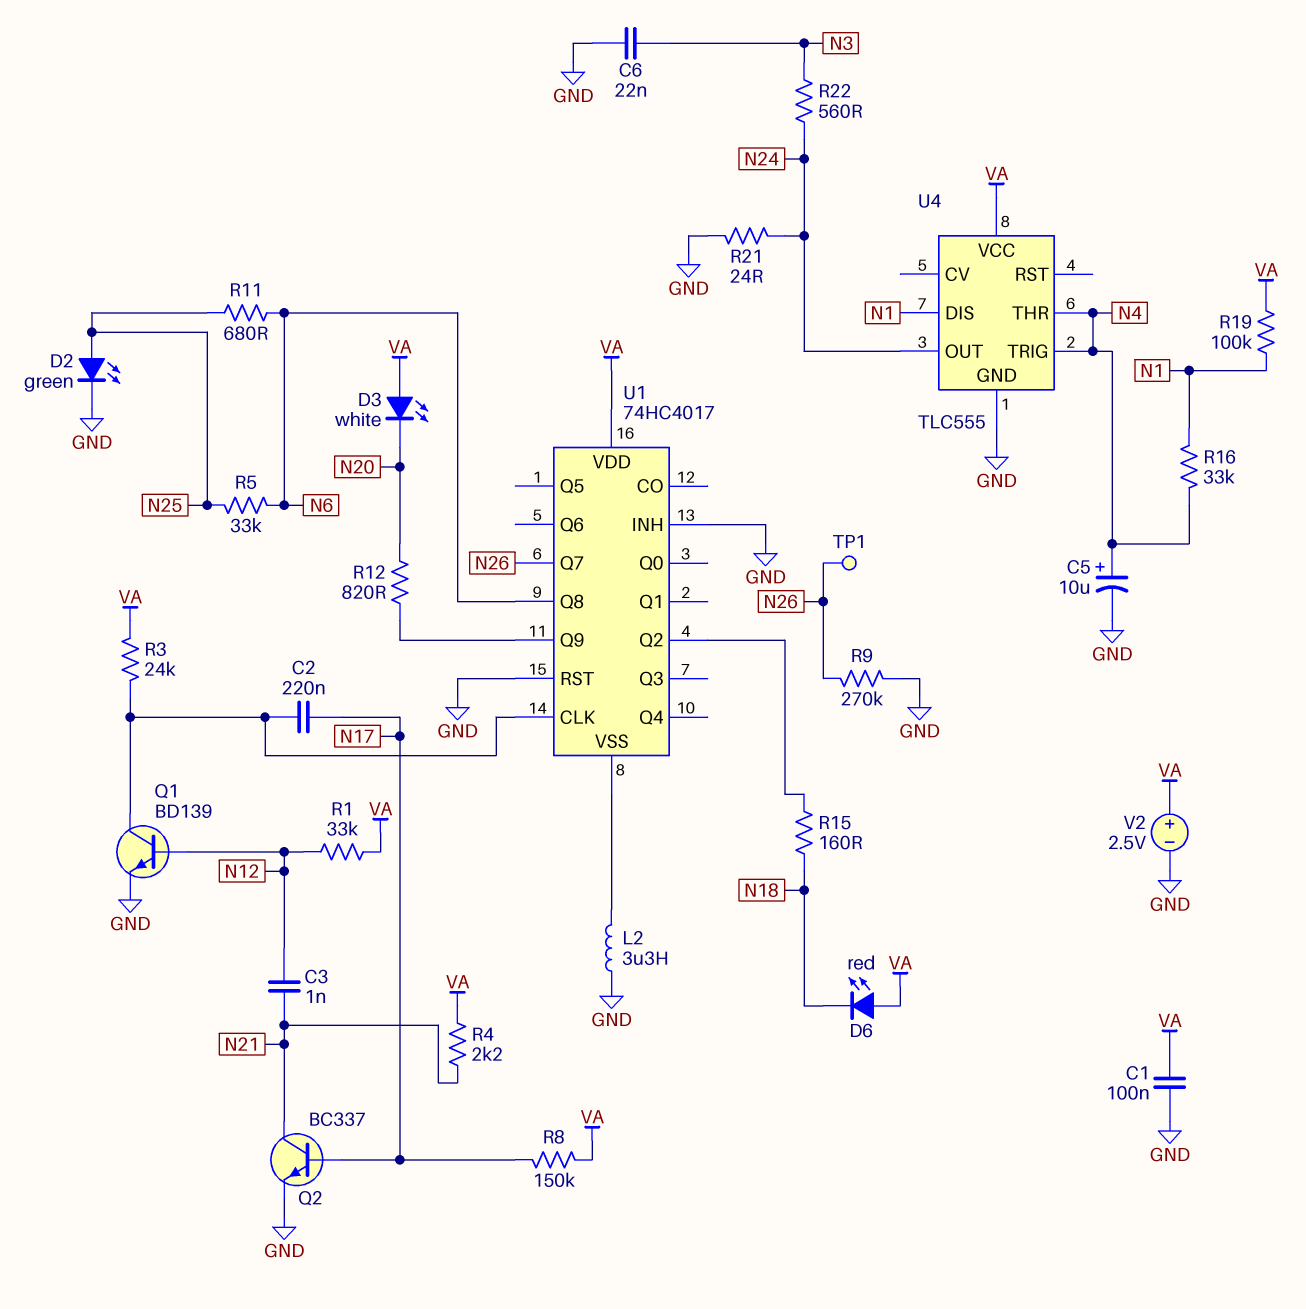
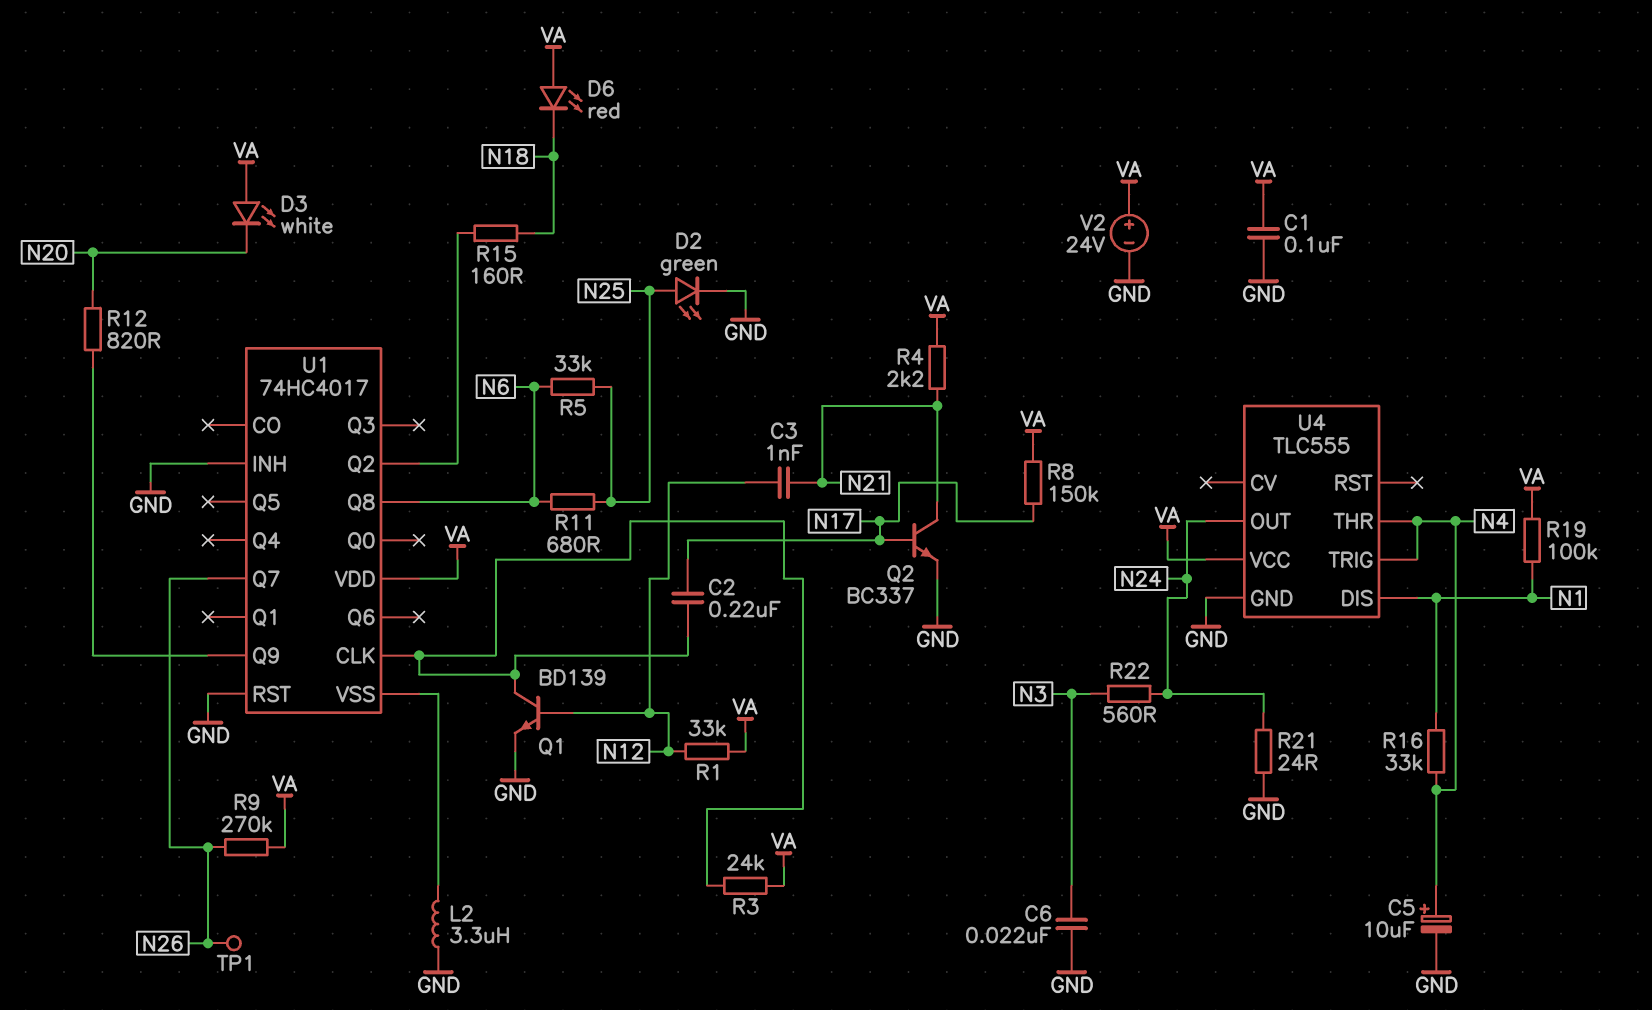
R9: 270k (GND, N26) -> 270k (N26, VA)
V2: 2.5V (plus VA, minus GND) -> 24V (plus VA, minus GND)

